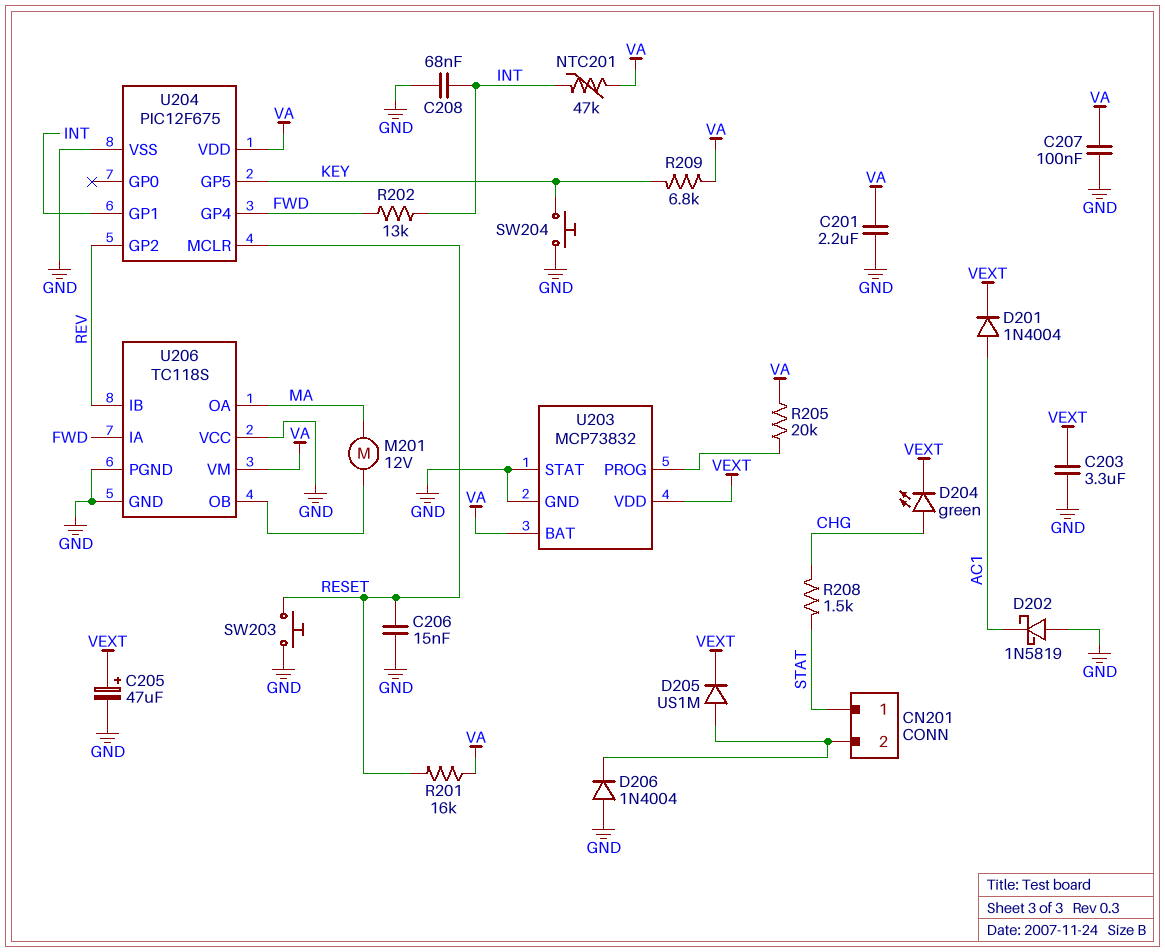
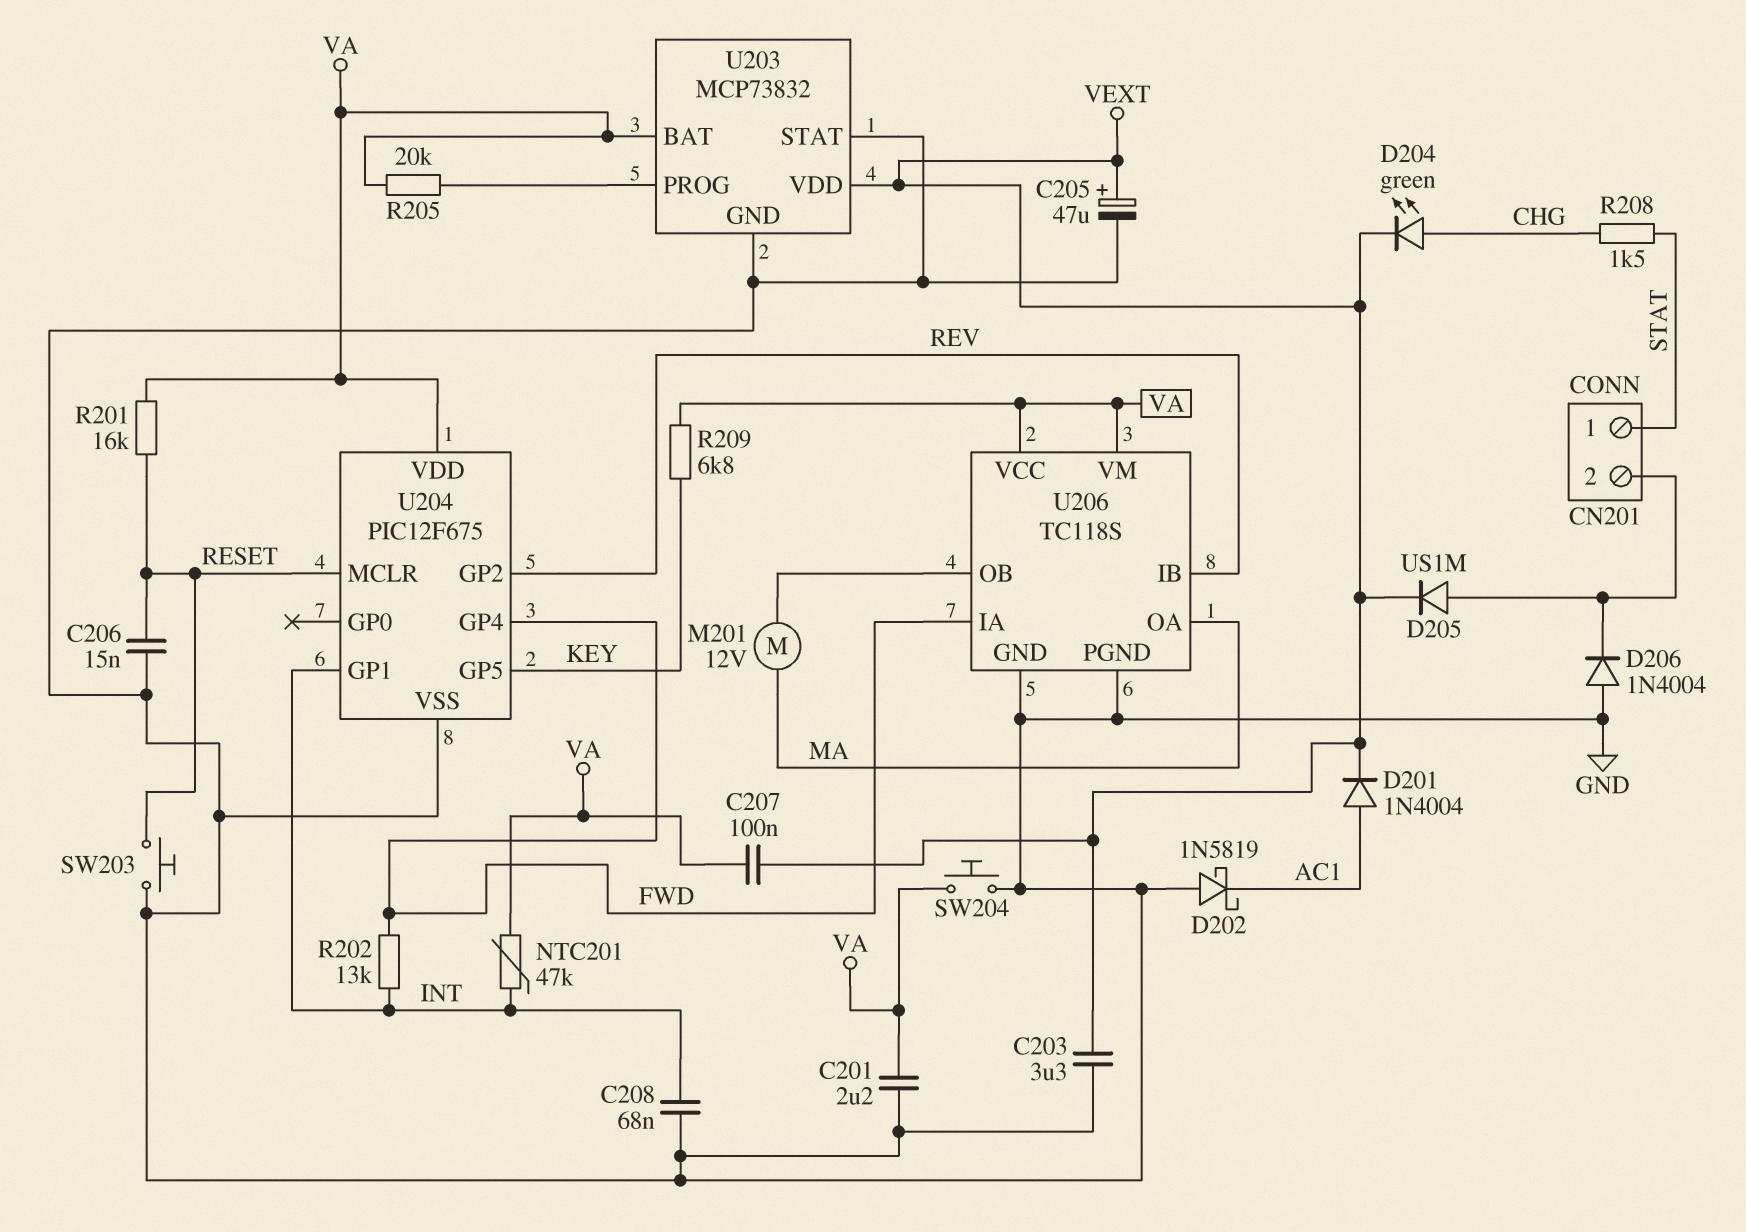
C207: 100nF (GND, VA) -> 100nF (VA, VEXT)
SW204: button (GND, KEY) -> button (GND, VA)
U206 pin VCC: GND -> VA

